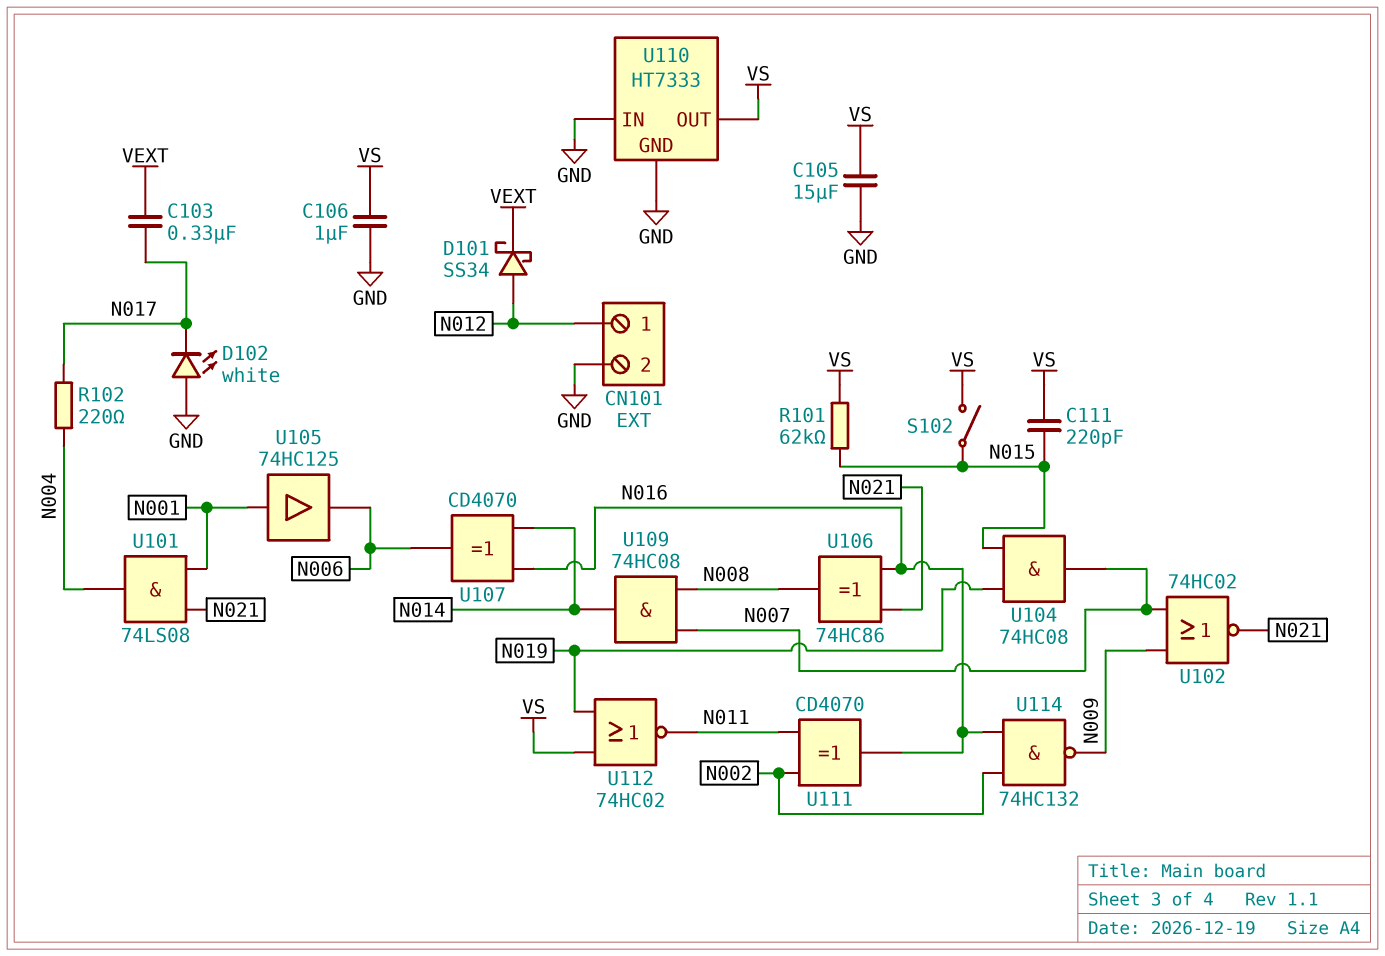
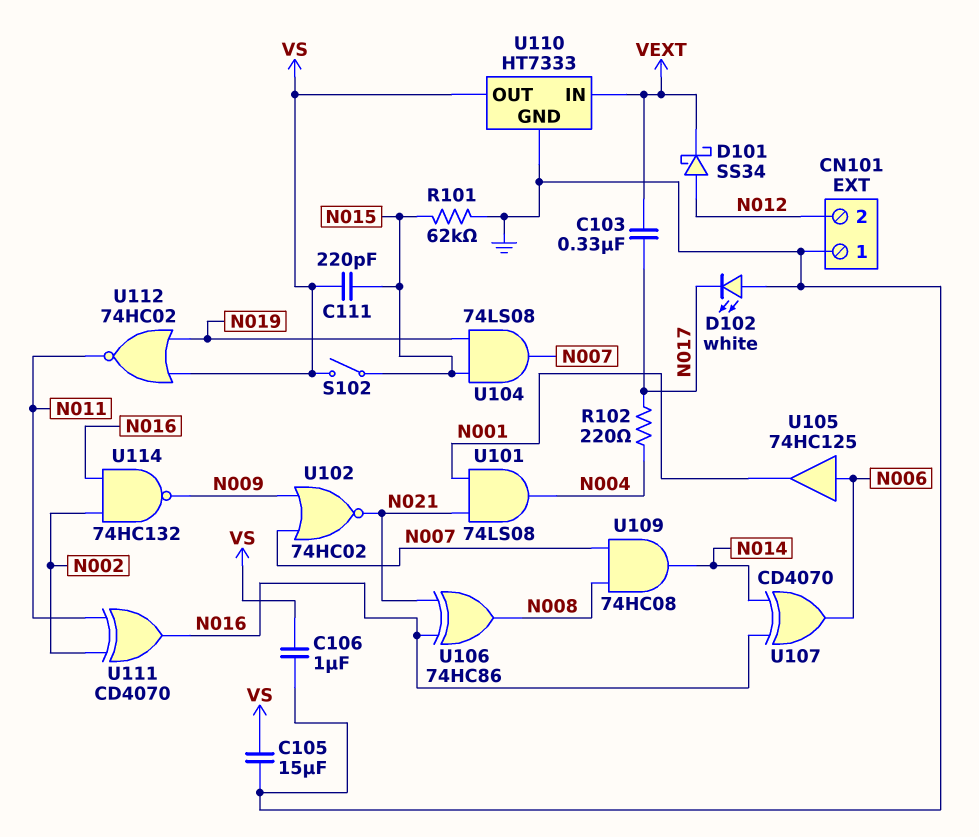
CN101 pin 1: N012 -> GND
CN101 pin 2: GND -> N012
R101: 62k (N015, VS) -> 62k (GND, N015)
U104: AND 74HC08 (in N015, in N019, out N007) -> AND 74LS08 (in N015, in N019, out N007)
U105: buffer 74HC125 (in N001, out N006) -> buffer 74HC125 (in N006, out N001)
U110 pin IN: GND -> VEXT

